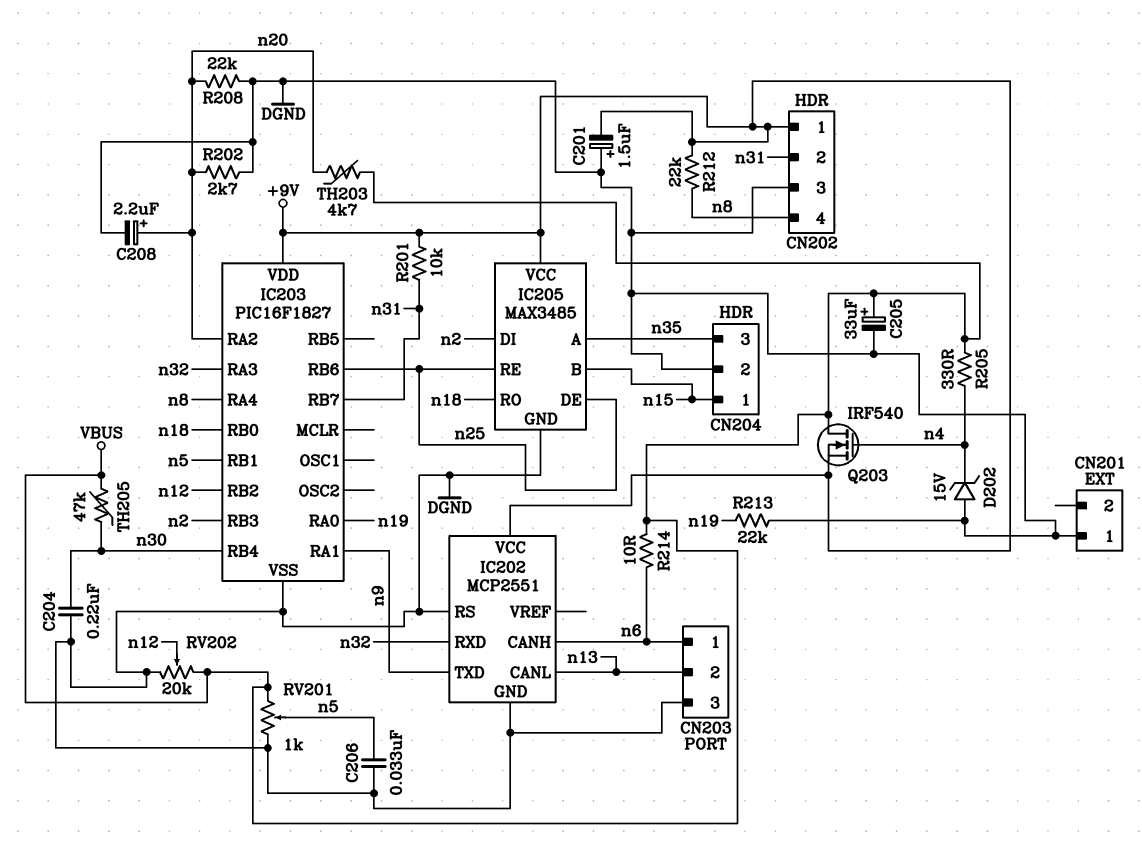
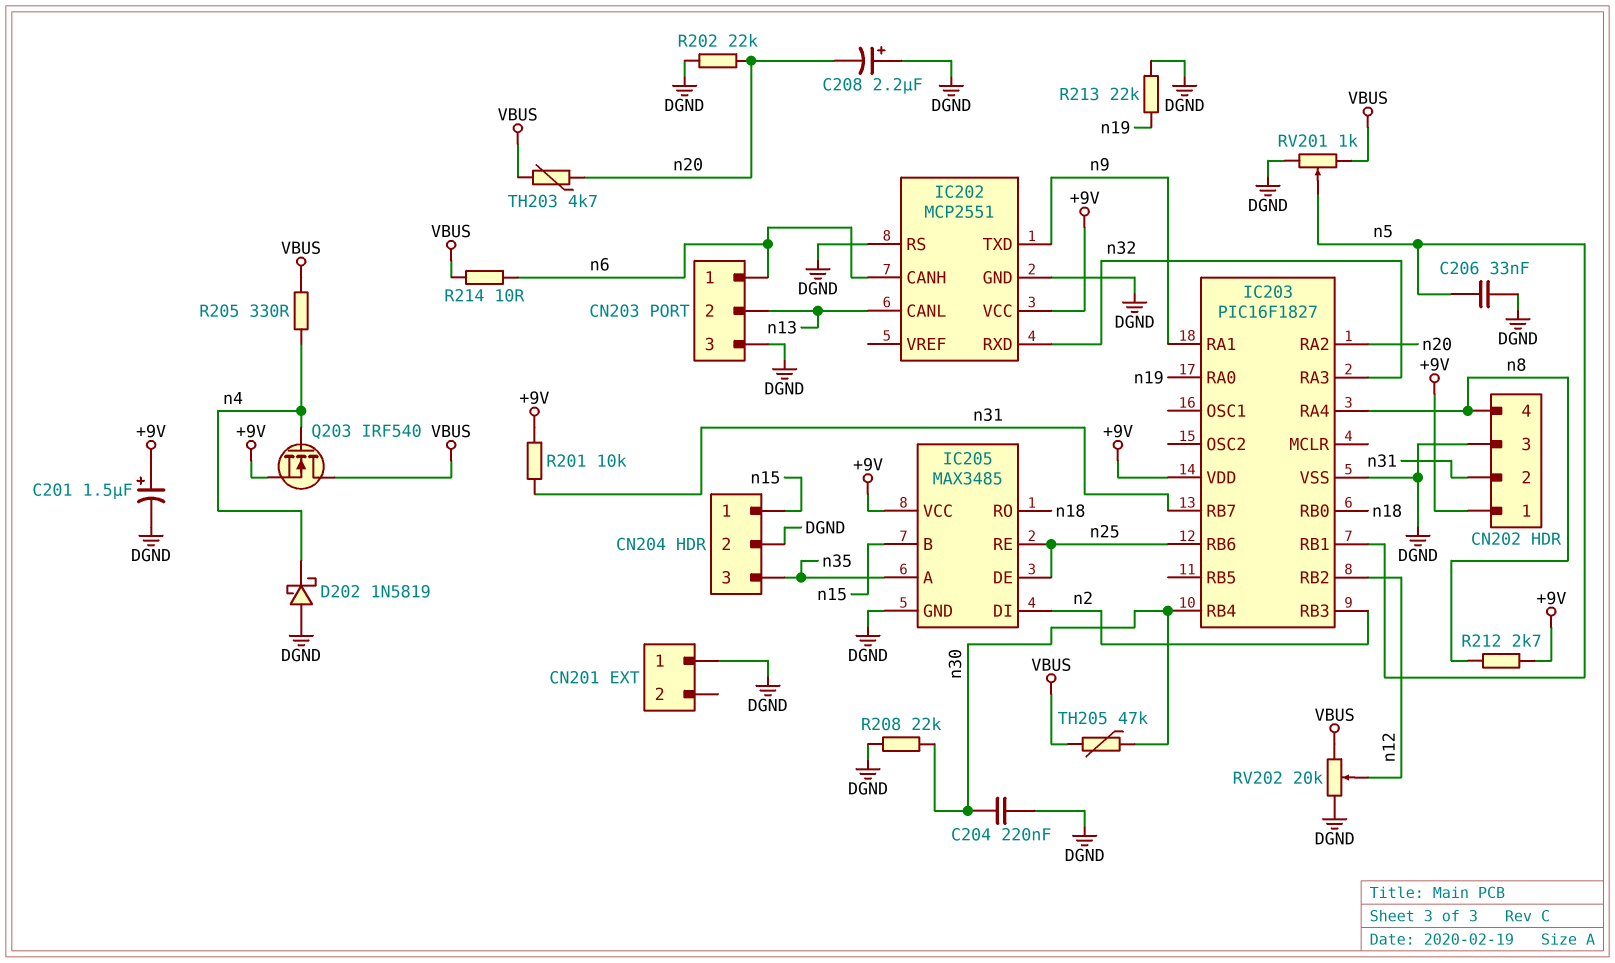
C201: 1.5uF (plus DGND, minus +9V) -> 1.5uF (plus +9V, minus DGND)
C205: 33uF (plus VBUS, minus DGND) -> none
C208: 2.2uF (plus n20, minus DGND) -> 2.2uF (plus DGND, minus n20)
D202: zener 15V (A DGND, K n4) -> schottky 1N5819 (A DGND, K n4)
R202: 2.7k (DGND, n20) -> 22k (DGND, n20)
R208: 22k (DGND, n20) -> 22k (DGND, n30)
R212: 22k (+9V, n8) -> 2.7k (+9V, n8)

